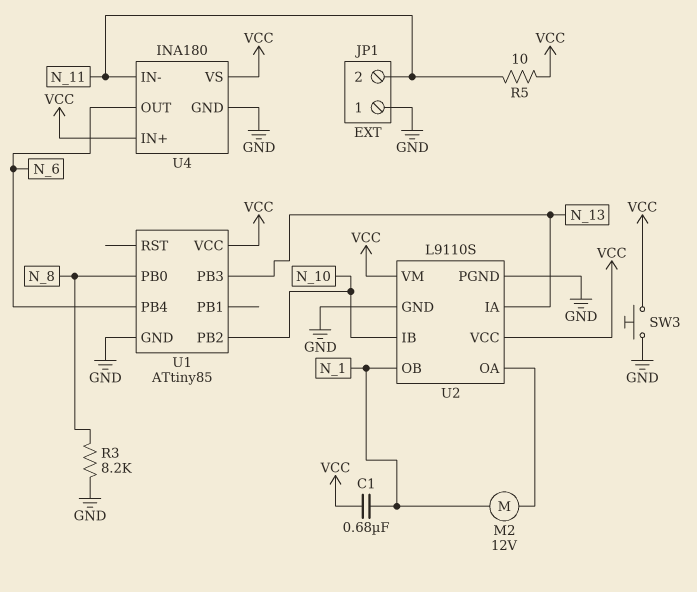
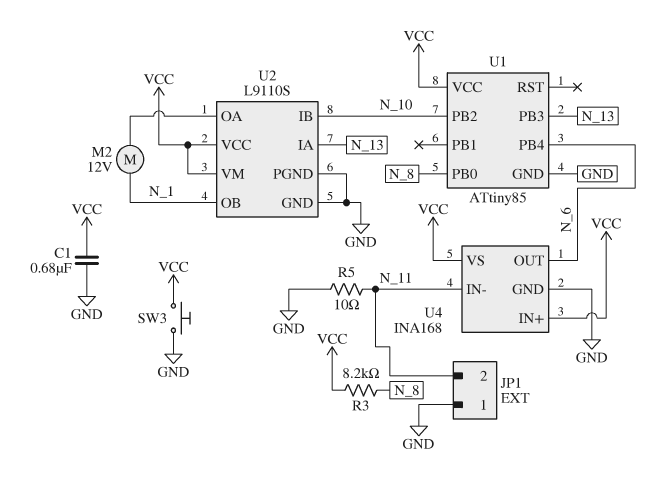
C1: 680nF (N_1, VCC) -> 680nF (GND, VCC)
R3: 8.2k (GND, N_8) -> 8.2k (N_8, VCC)
R5: 10 (N_11, VCC) -> 10 (GND, N_11)
U4: INA180 -> INA168

